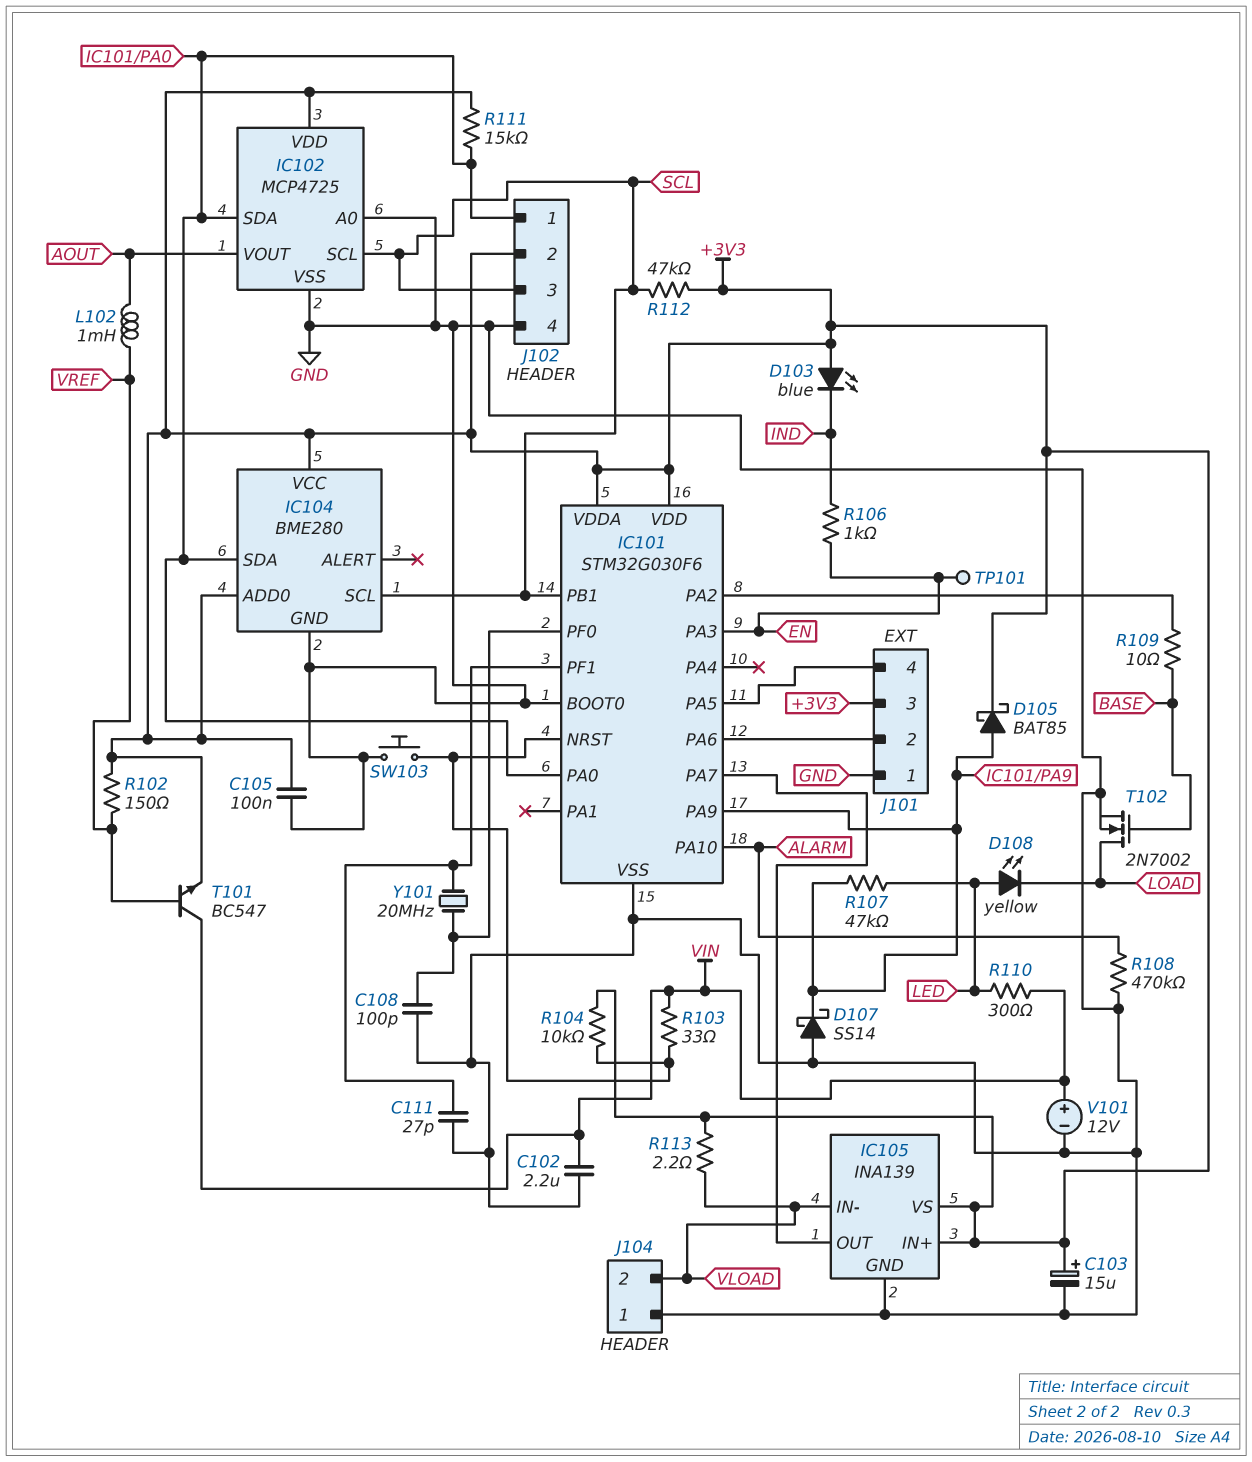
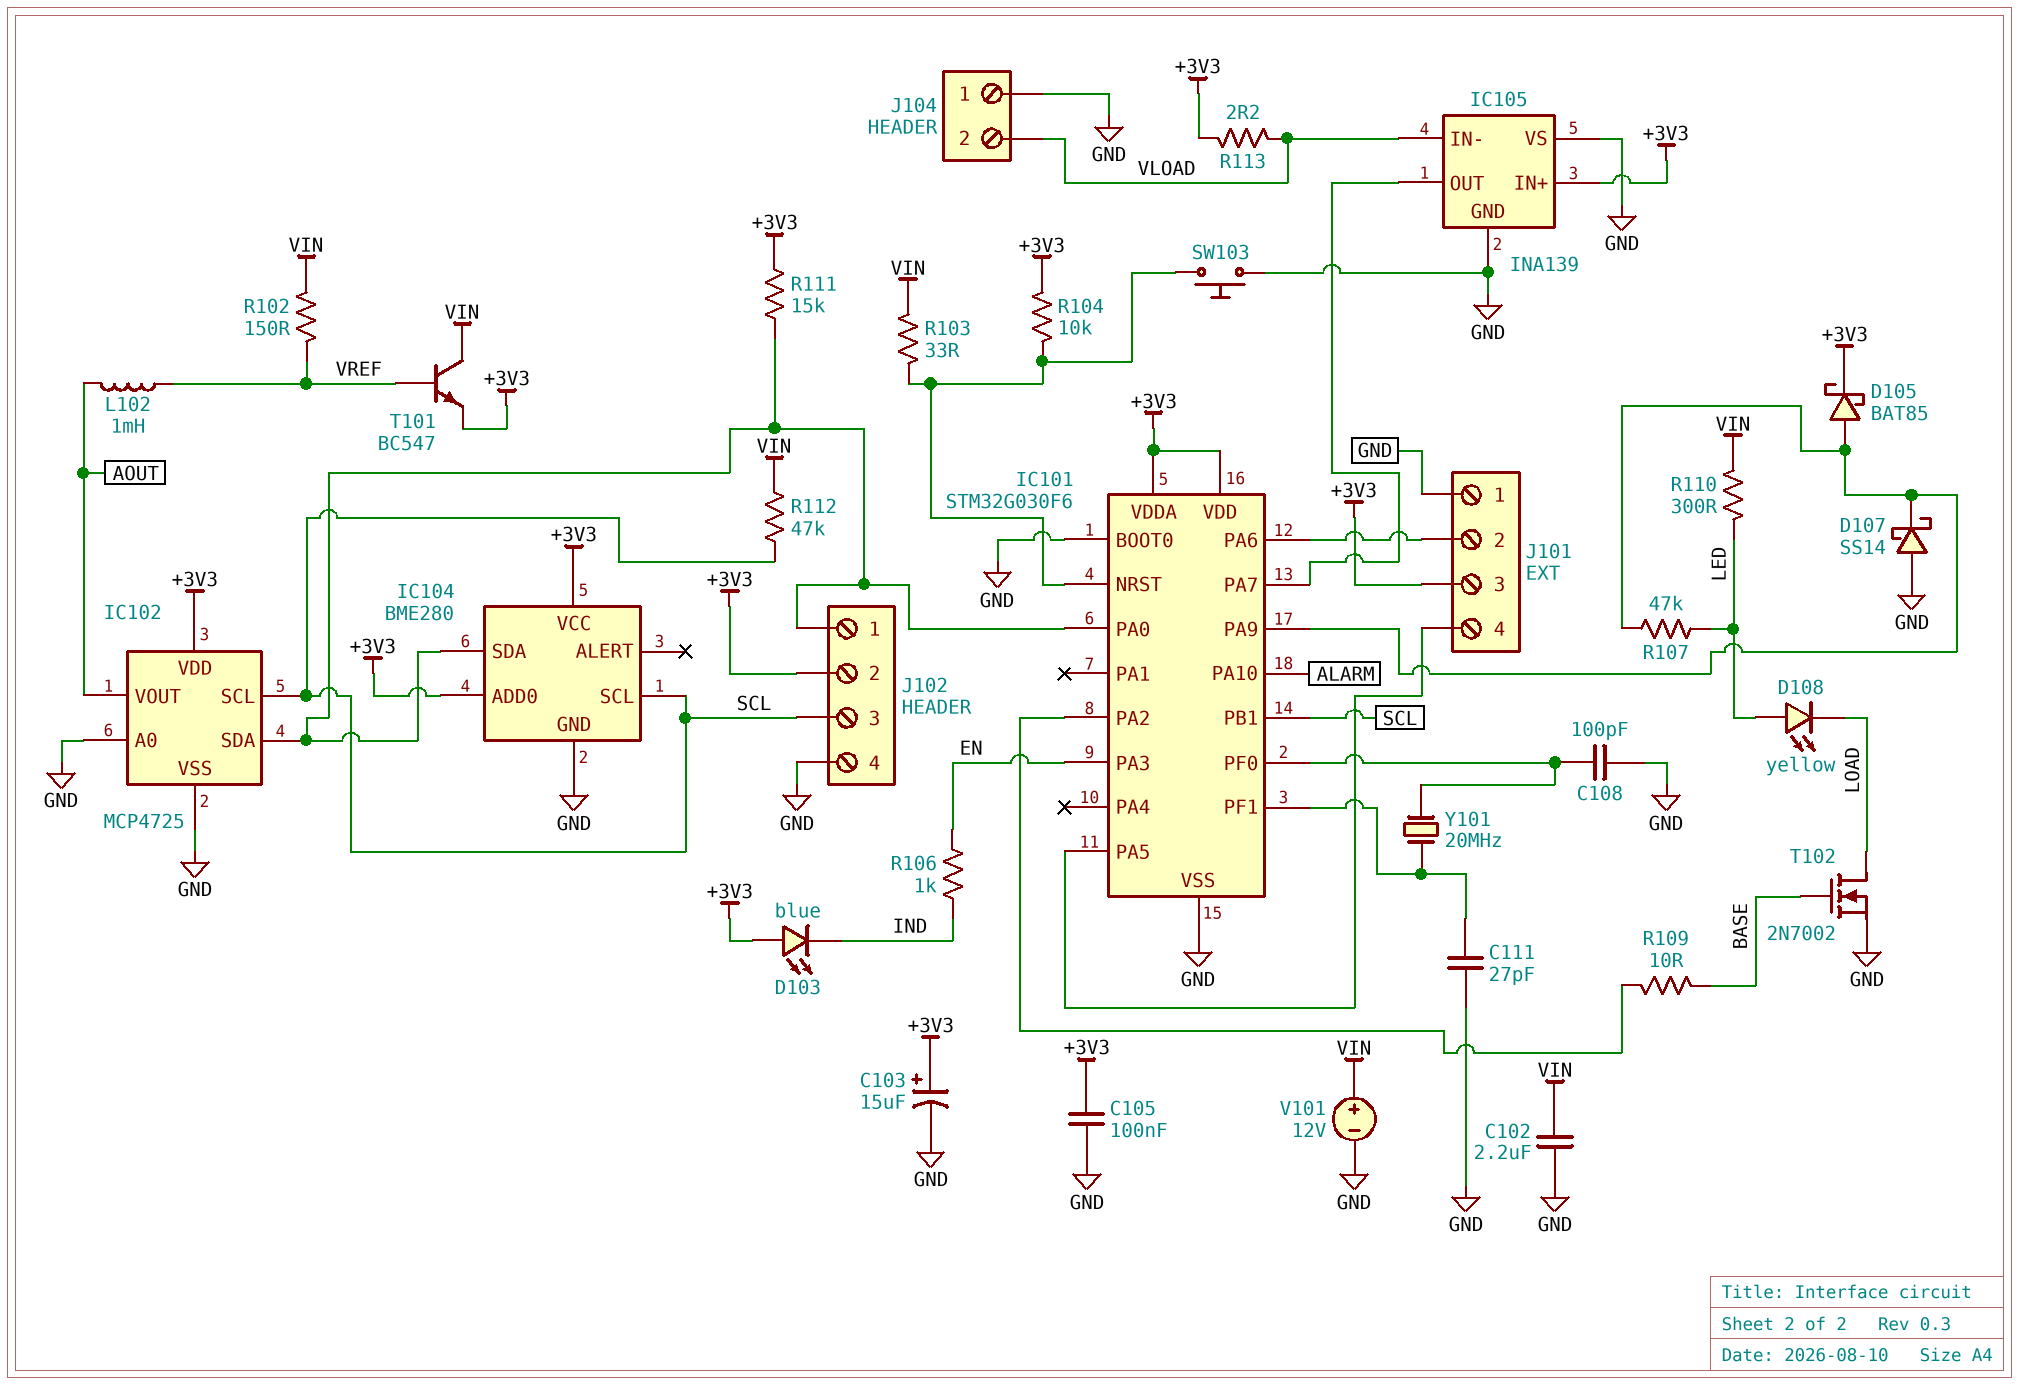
IC105 pin VS: +3V3 -> GND
R102: 150 (+3V3, VREF) -> 150 (VIN, VREF)
R108: 470k (ALARM, GND) -> none
R112: 47k (+3V3, SCL) -> 47k (SCL, VIN)
TP101: test point (EN) -> none

